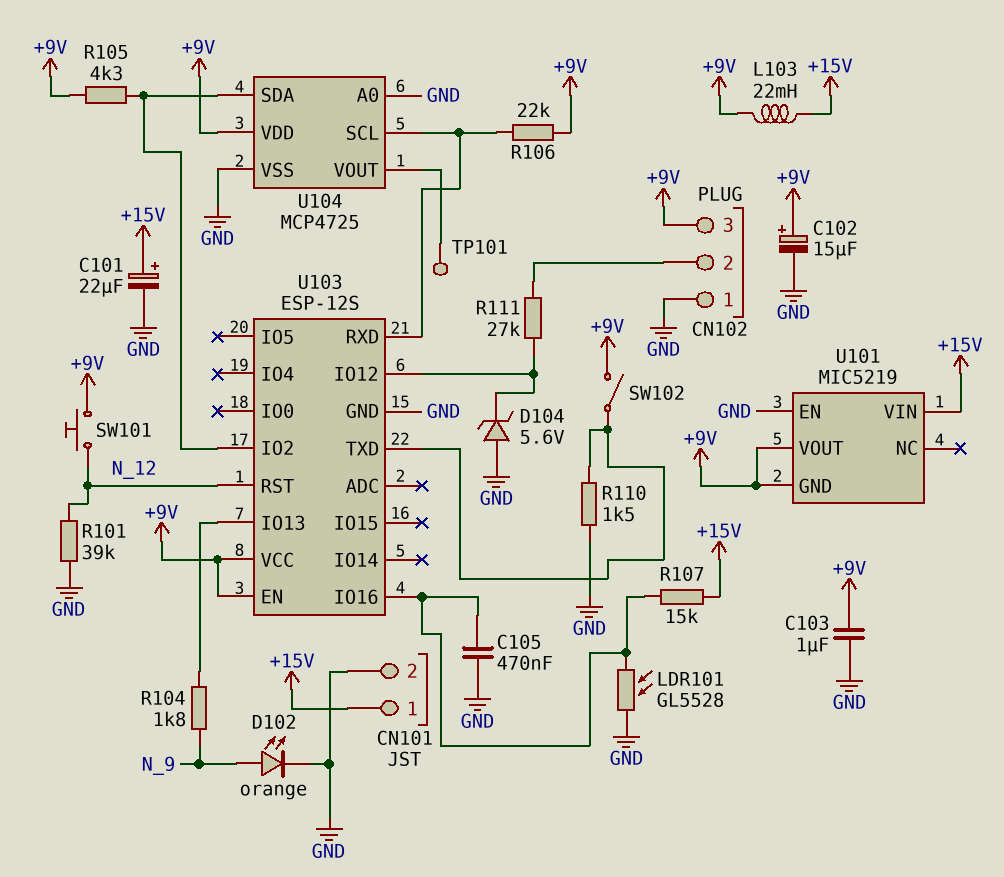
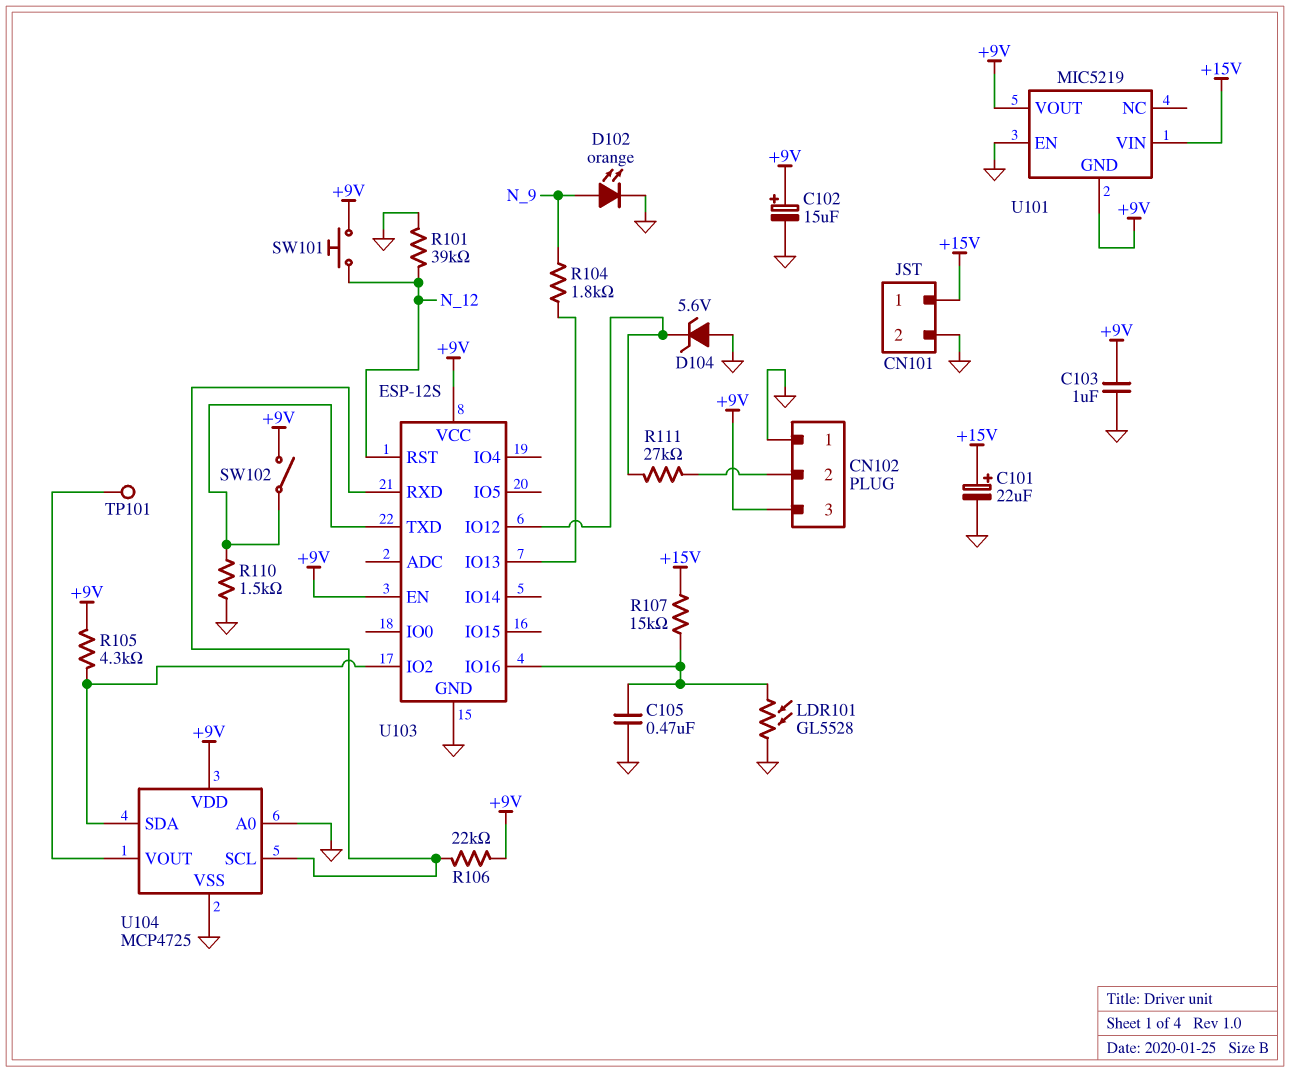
L103: 22mH (+9V, +15V) -> none

